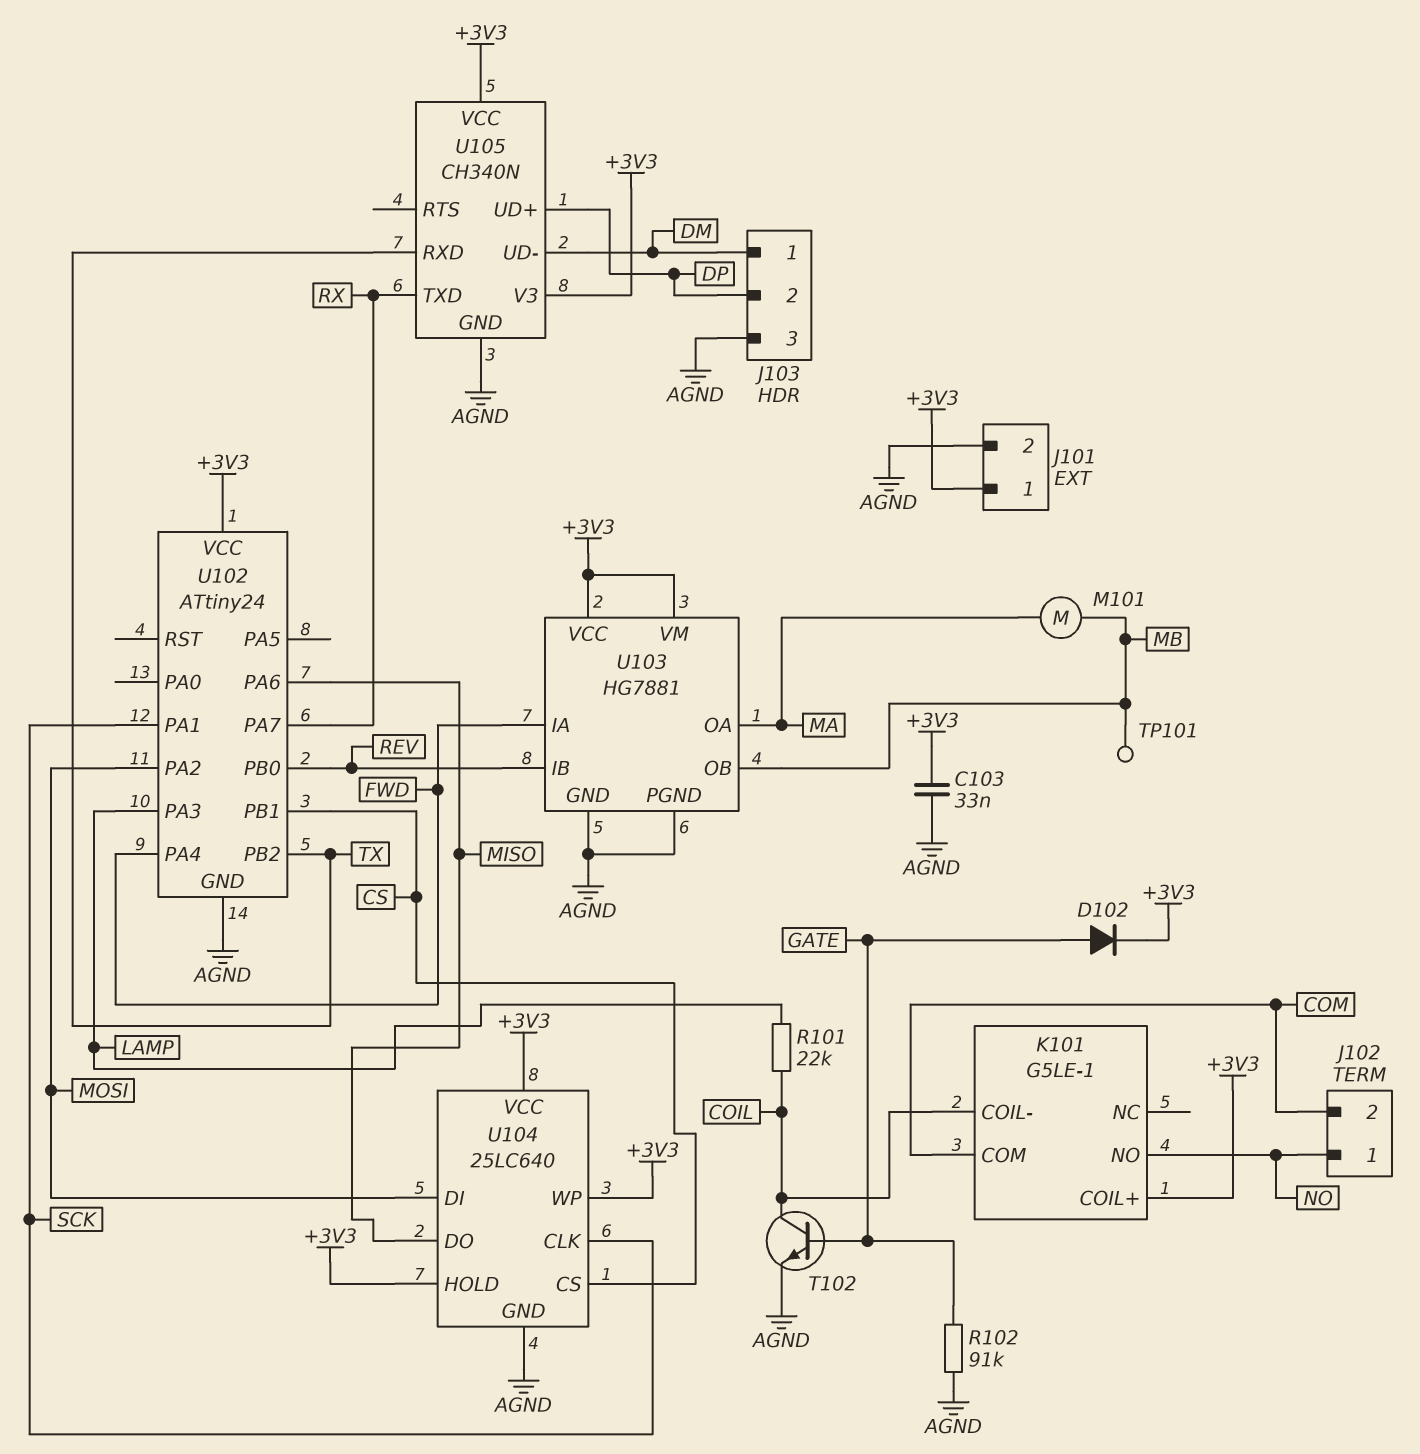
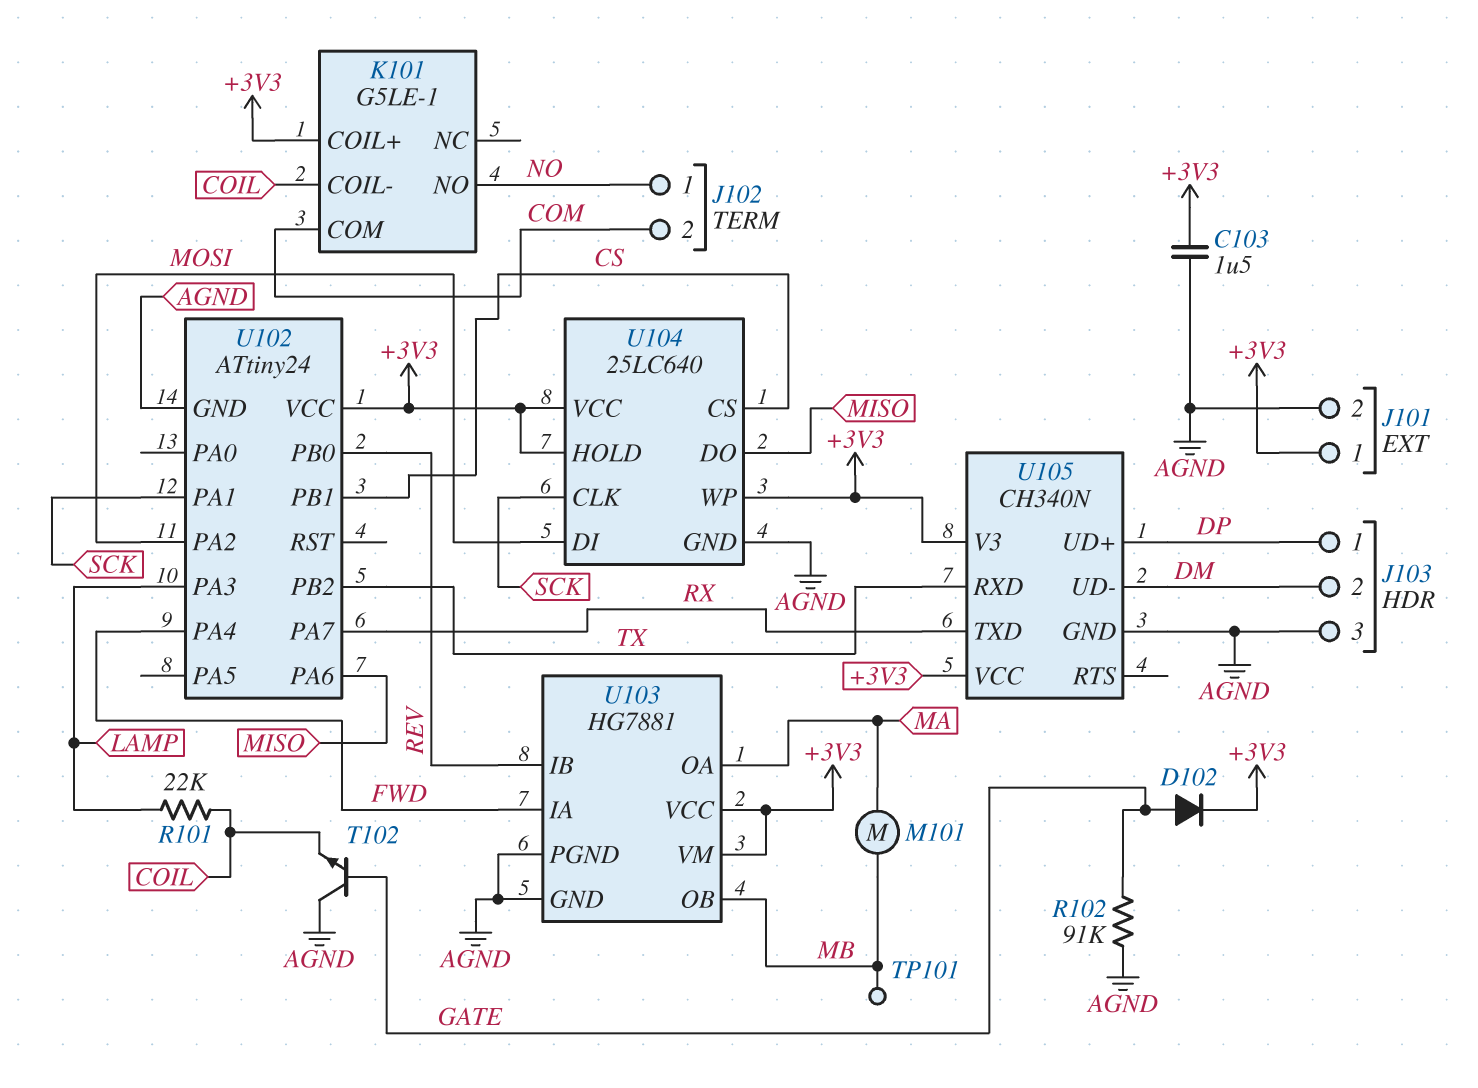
C103: 33nF (+3V3, AGND) -> 1.5uF (+3V3, AGND)
J103 pin 1: DM -> DP
J103 pin 2: DP -> DM
T102: NPN (B GATE, C COIL, E AGND) -> NPN (B GATE, C AGND, E COIL)

